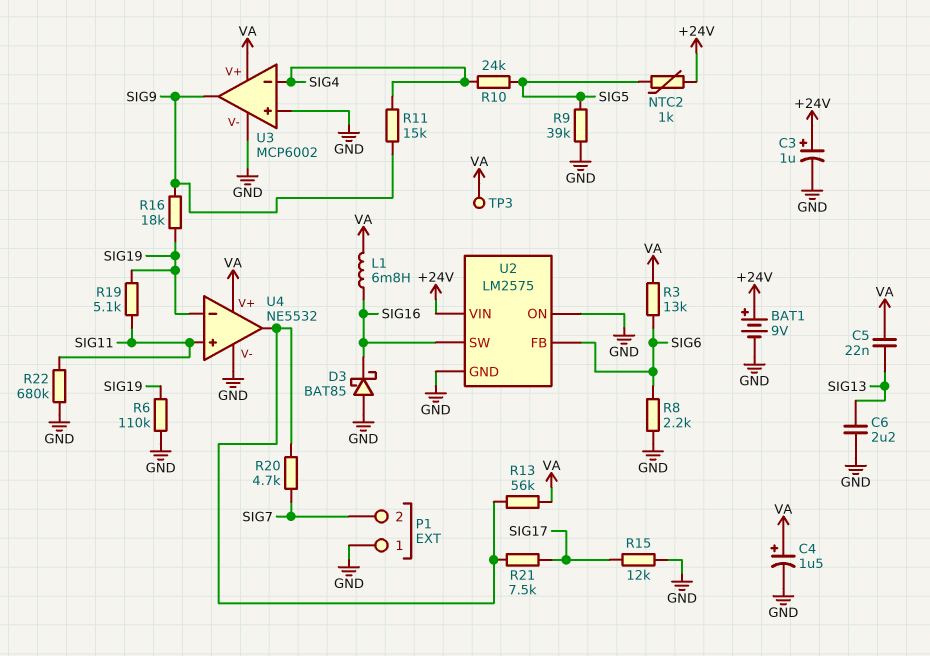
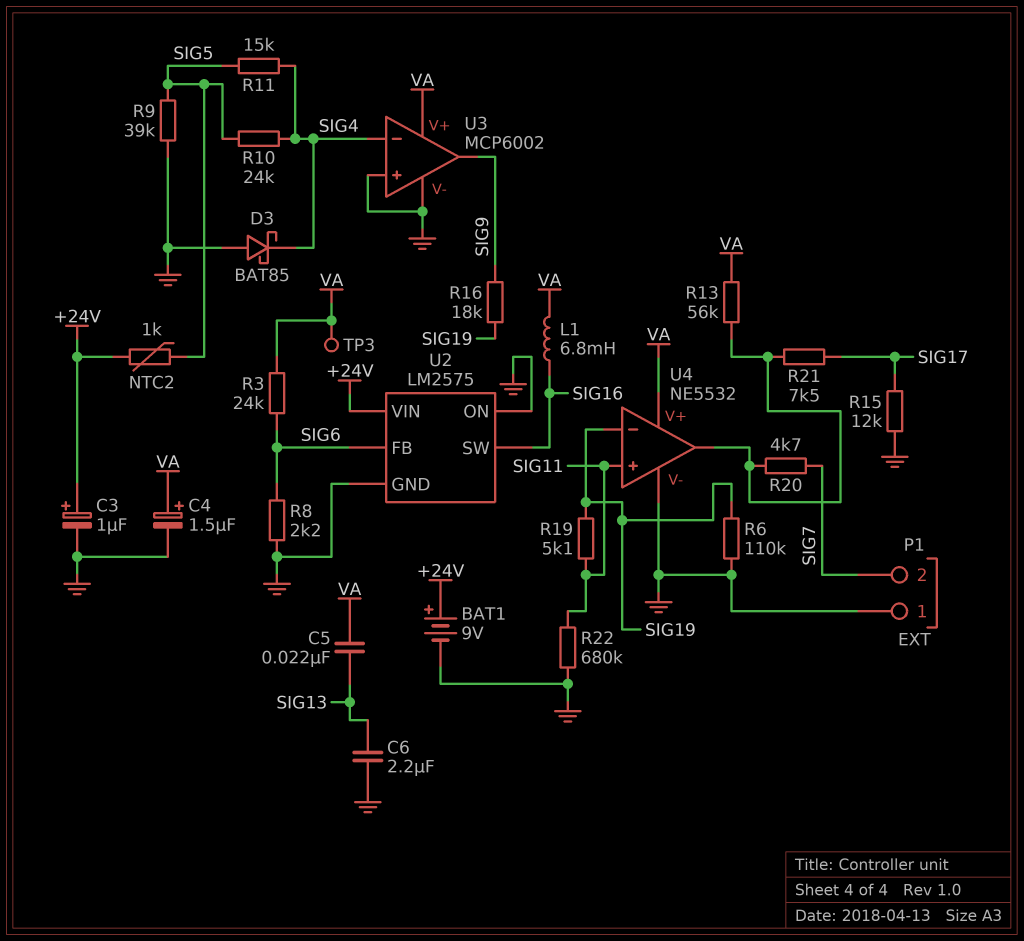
D3: schottky BAT85 (A GND, K SIG16) -> schottky BAT85 (A GND, K SIG4)
R3: 13k (SIG6, VA) -> 24k (SIG6, VA)
R11: 15k (SIG4, SIG9) -> 15k (SIG4, SIG5)

